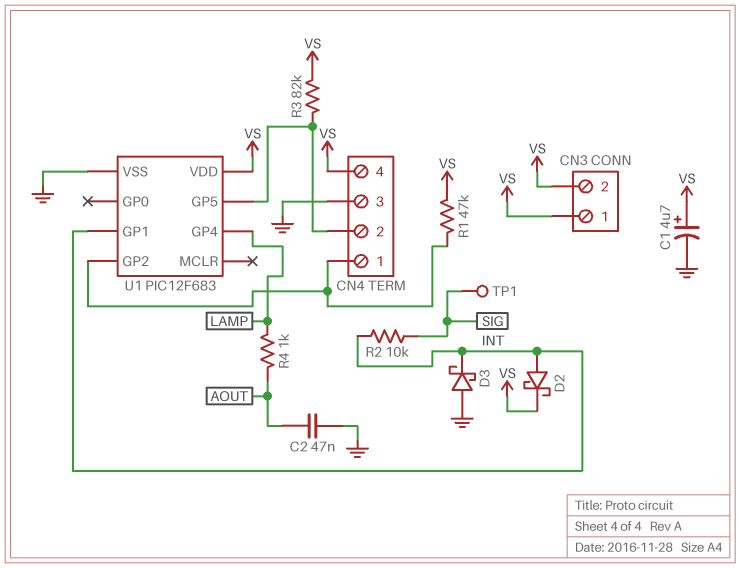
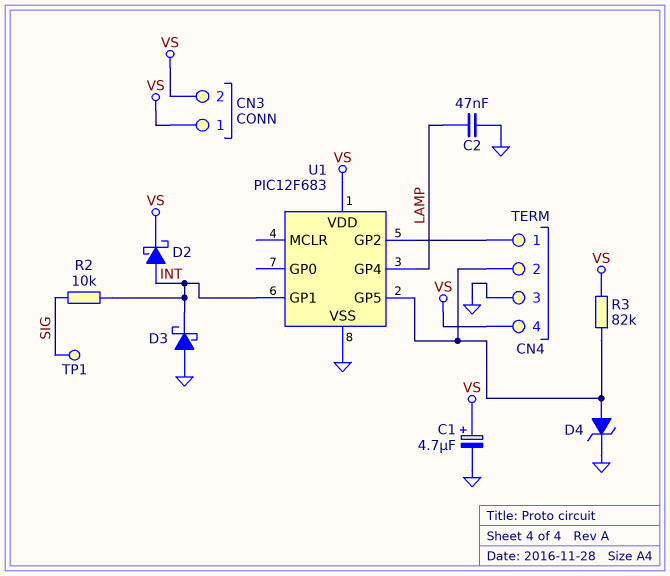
C2: 47nF (AOUT, GND) -> 47nF (GND, LAMP)
D4: none -> zener (A CN4/2, K GND)
R1: 47k (CN4/1, VS) -> none
R4: 1k (AOUT, LAMP) -> none

